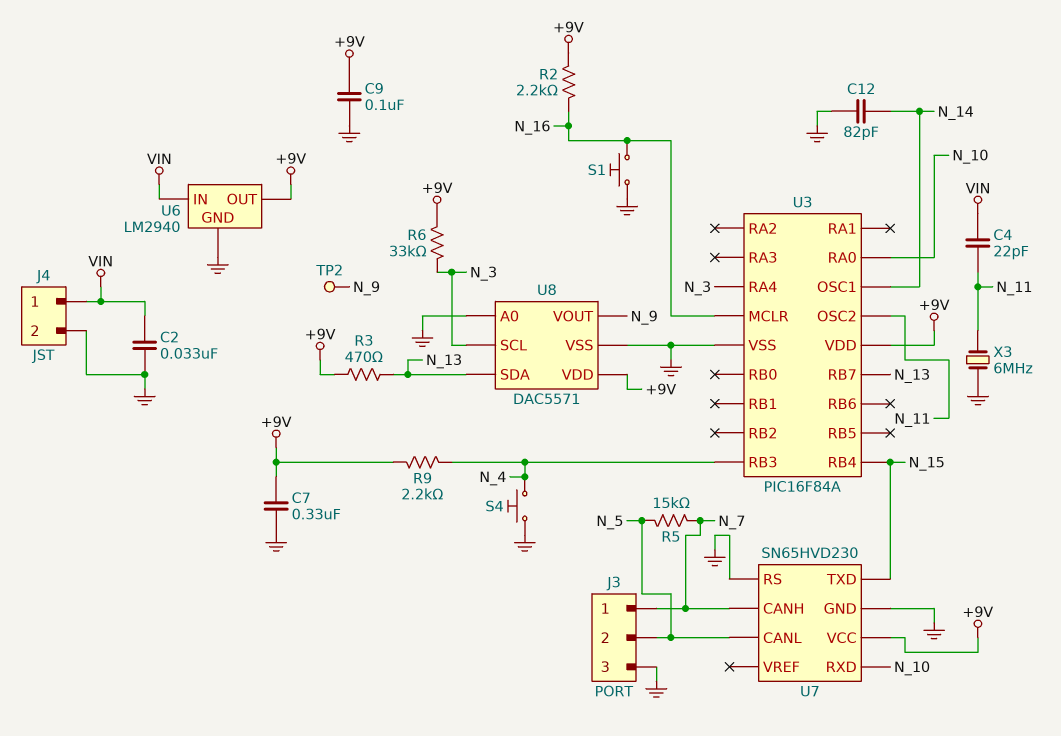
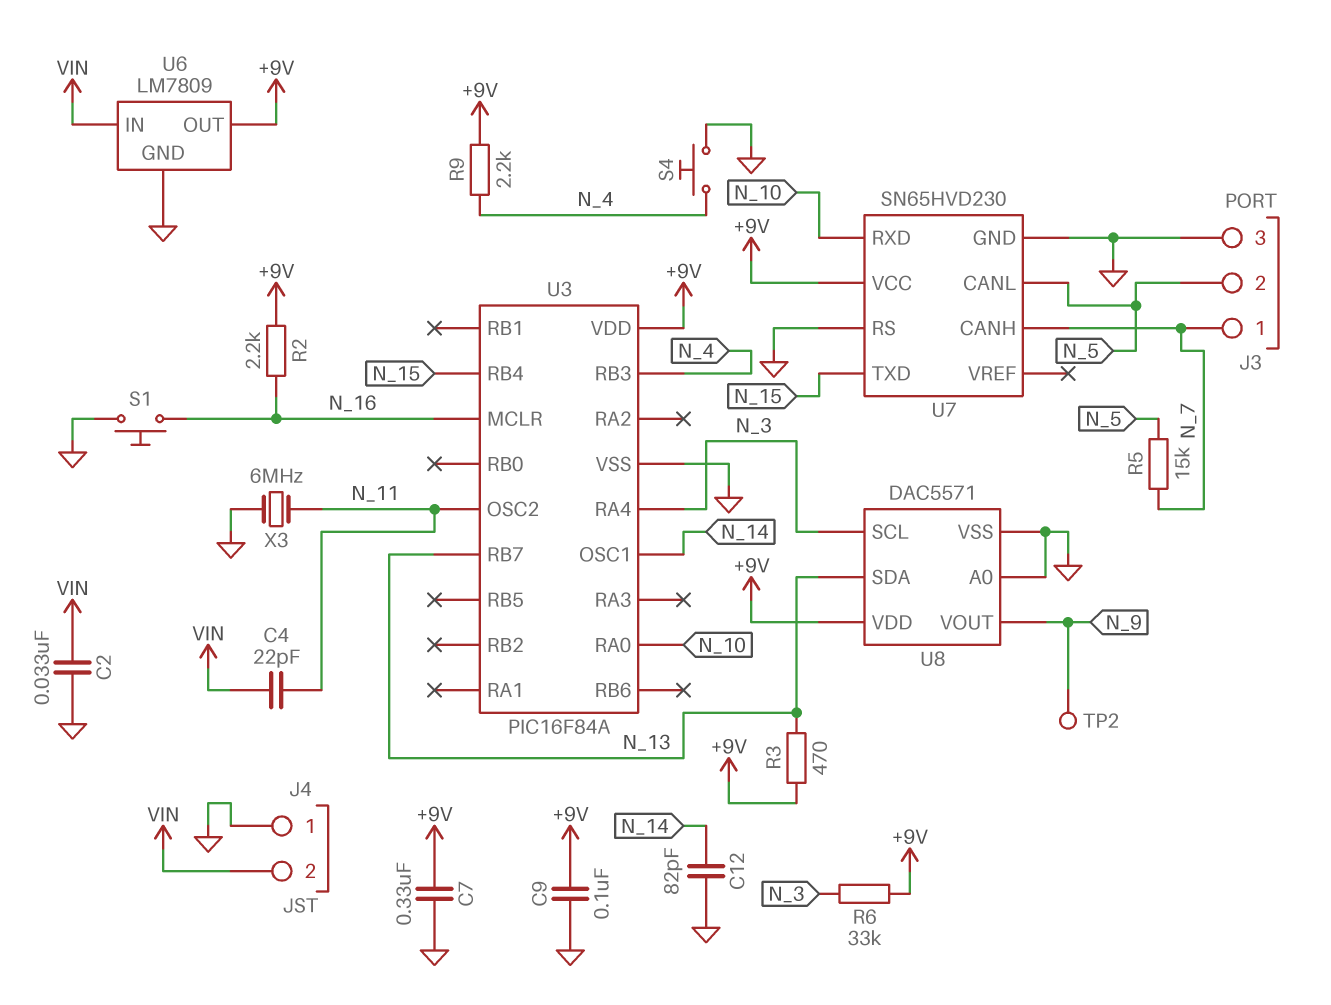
J4 pin 1: VIN -> GND
J4 pin 2: GND -> VIN
U6: LM2940 -> LM7809

